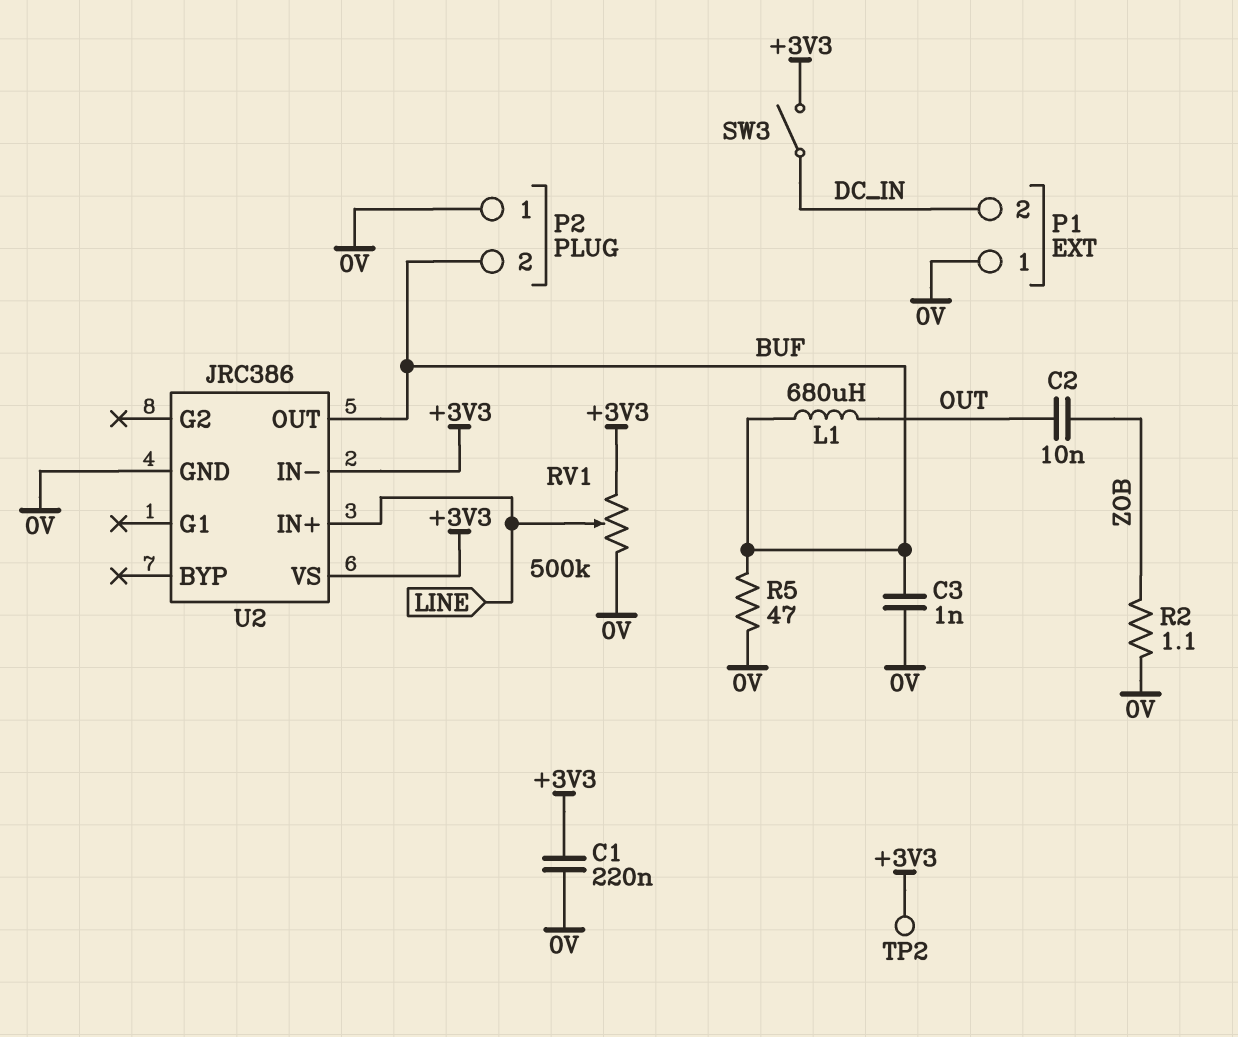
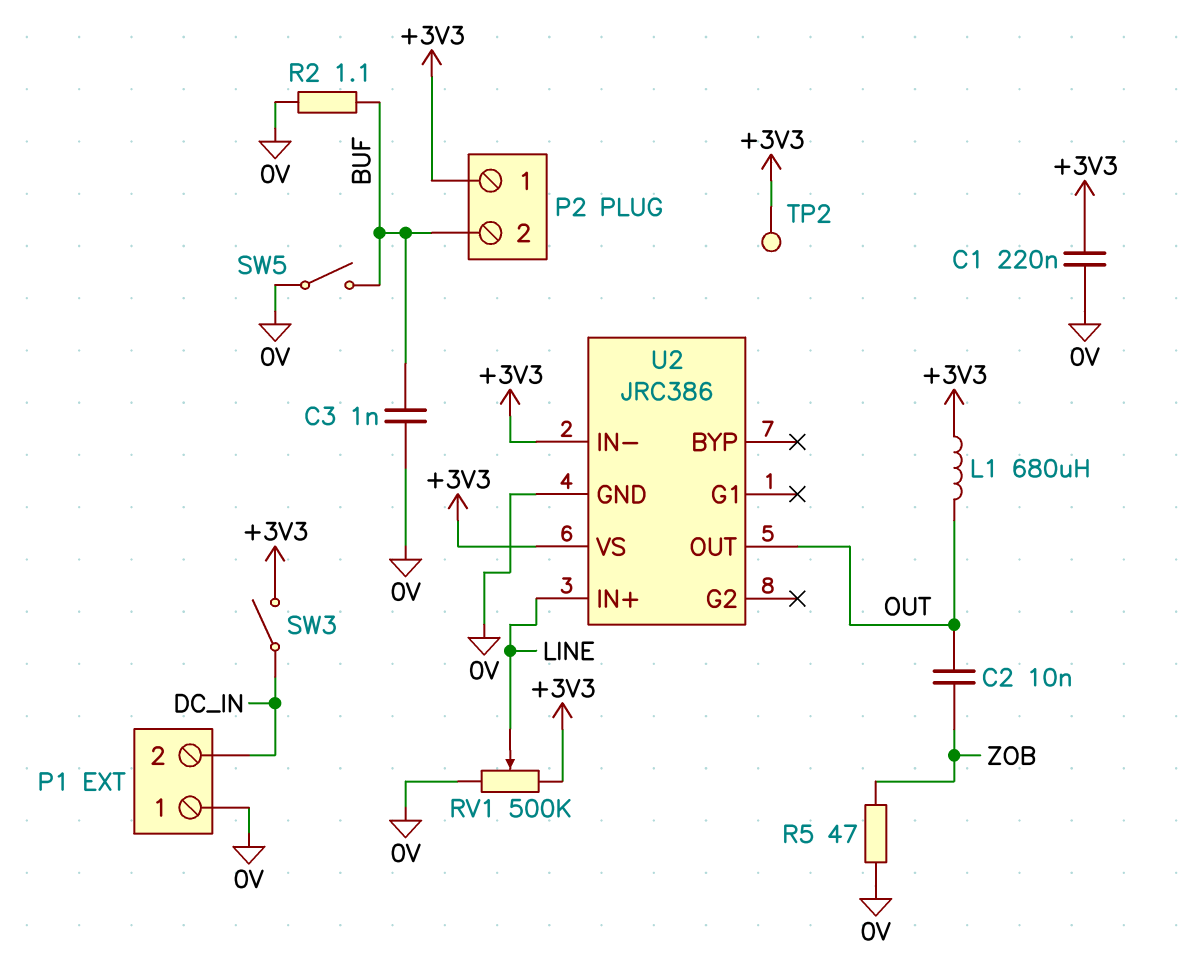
L1: 680uH (BUF, OUT) -> 680uH (+3V3, OUT)
P2 pin 1: 0V -> +3V3
R2: 1.1 (0V, ZOB) -> 1.1 (0V, BUF)
R5: 47 (0V, BUF) -> 47 (0V, ZOB)
SW5: none -> switch (0V, BUF)
U2 pin OUT: BUF -> OUT

